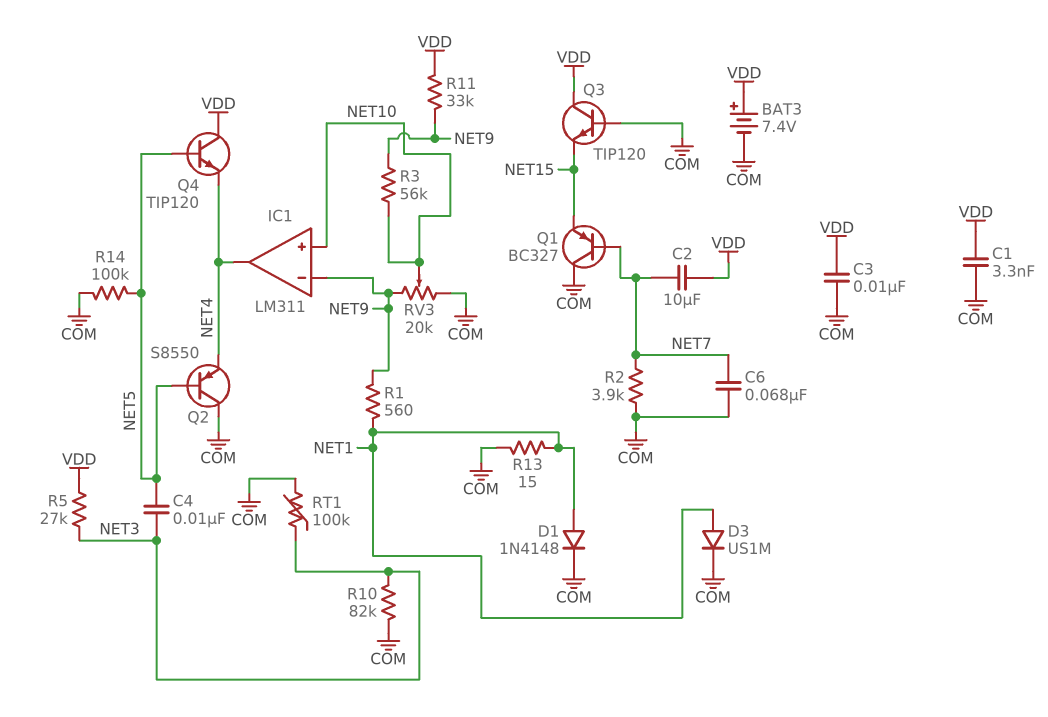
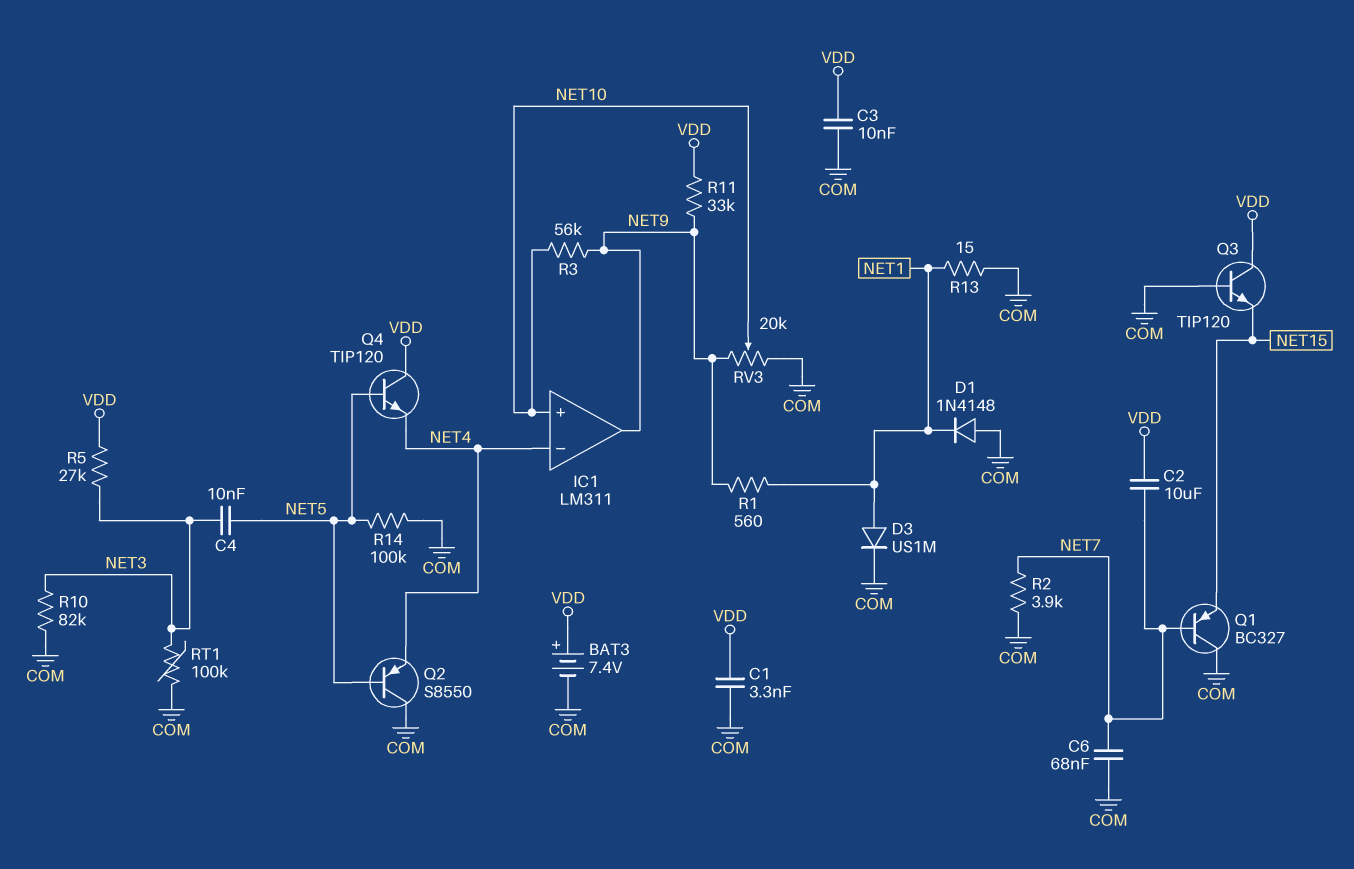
D1: diode 1N4148 (A NET1, K COM) -> diode 1N4148 (A COM, K NET1)
IC1 pin in-: NET9 -> NET4
IC1 pin out: NET4 -> NET9

